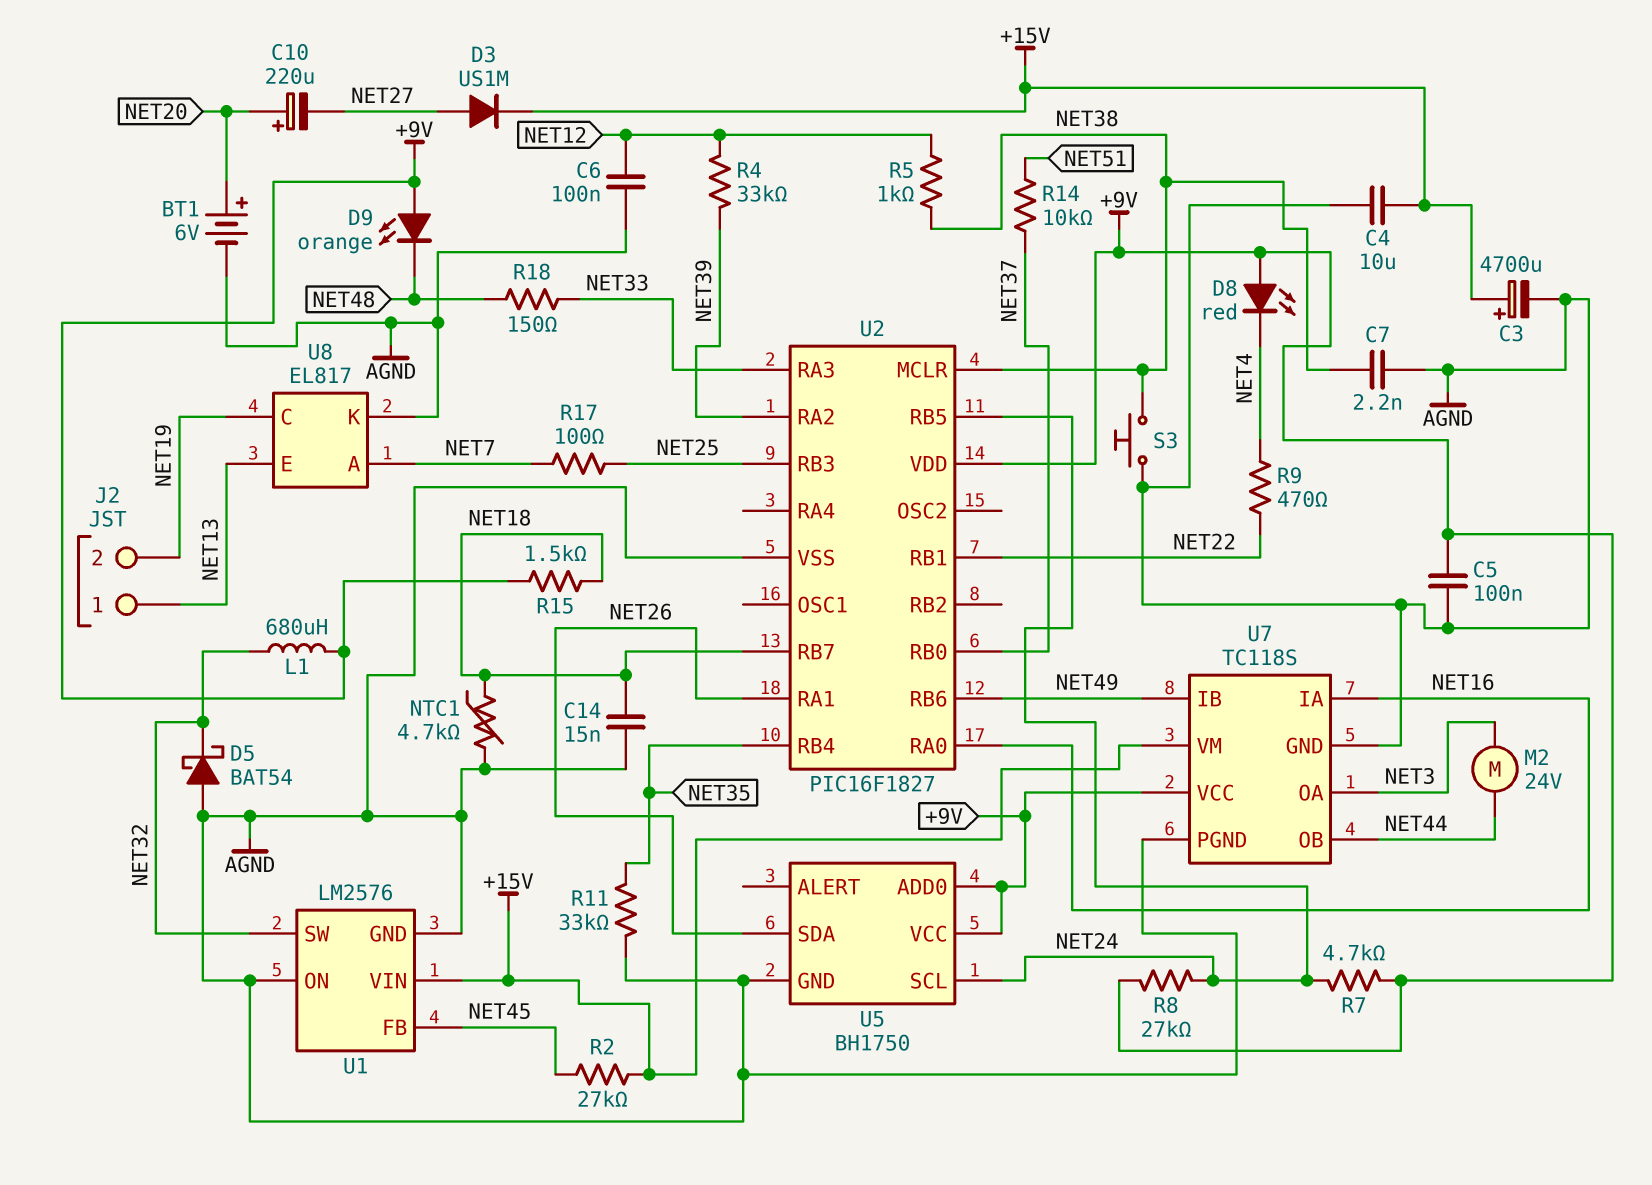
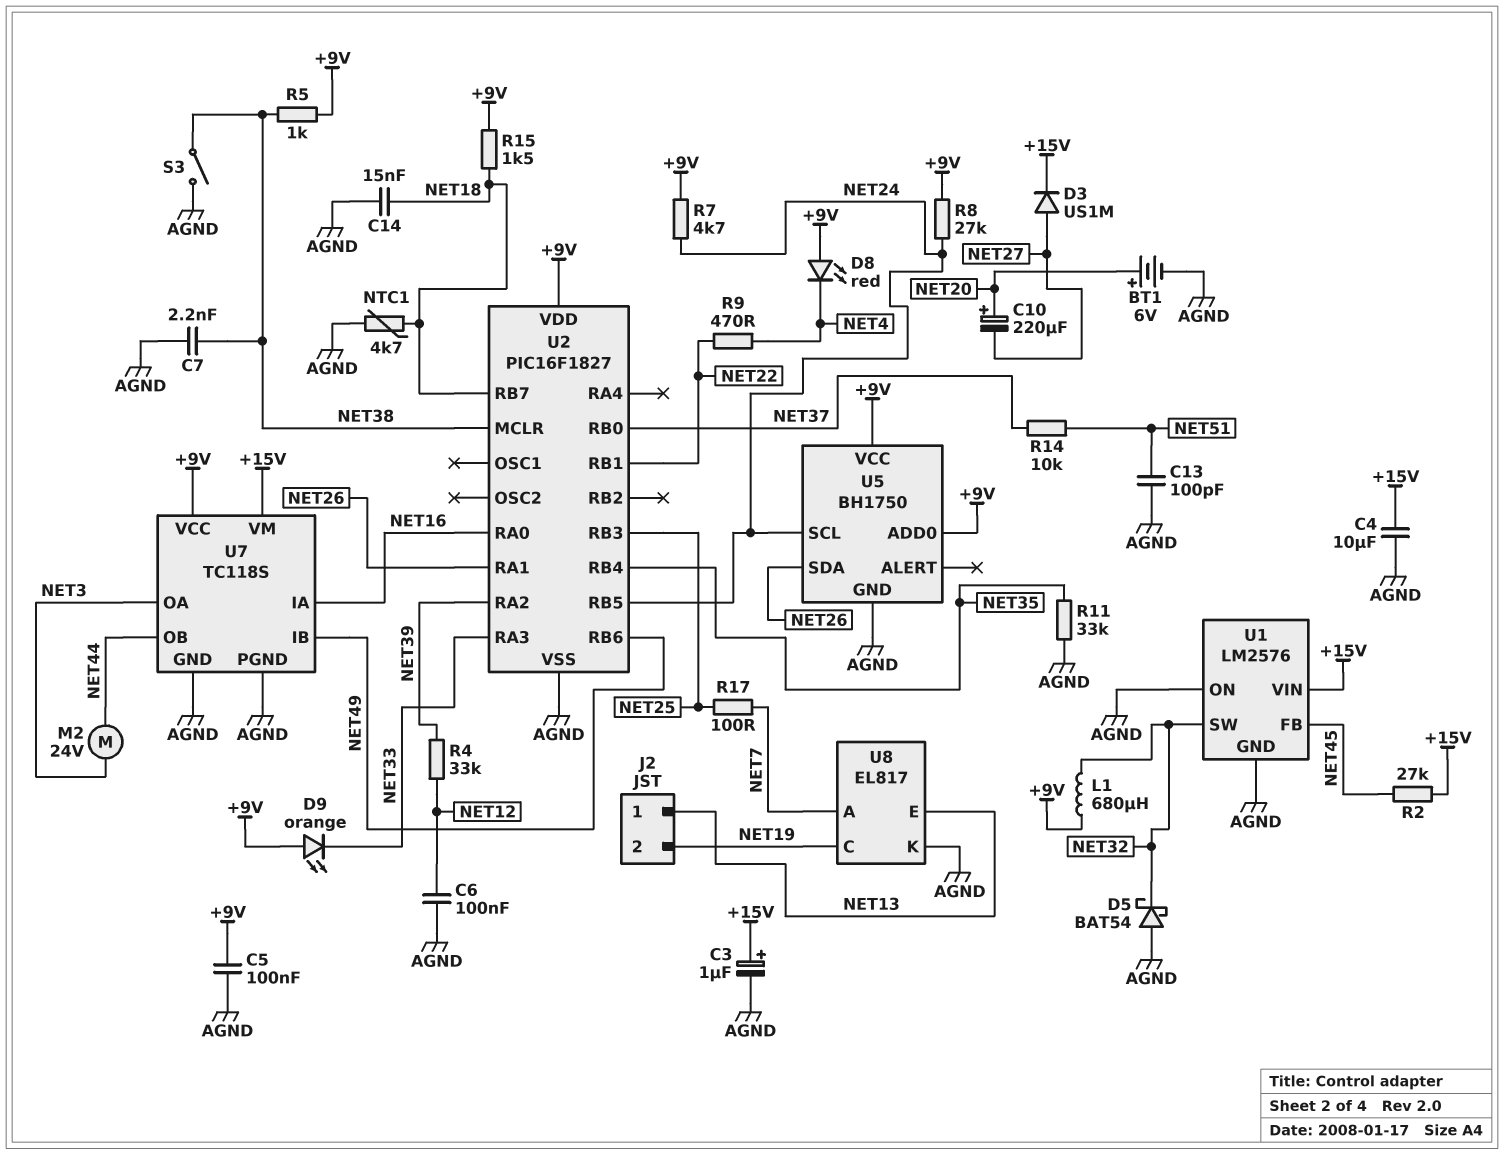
C3: 4700uF (plus +15V, minus AGND) -> 1uF (plus +15V, minus AGND)
C13: none -> 100pF (AGND, NET51)
D9: LED orange (A +9V, K NET48) -> LED orange (A +9V, K NET33)
R5: 1k (NET12, NET38) -> 1k (+9V, NET38)
R18: 150 (NET33, NET48) -> none
S3: button (AGND, NET38) -> switch (AGND, NET38)

